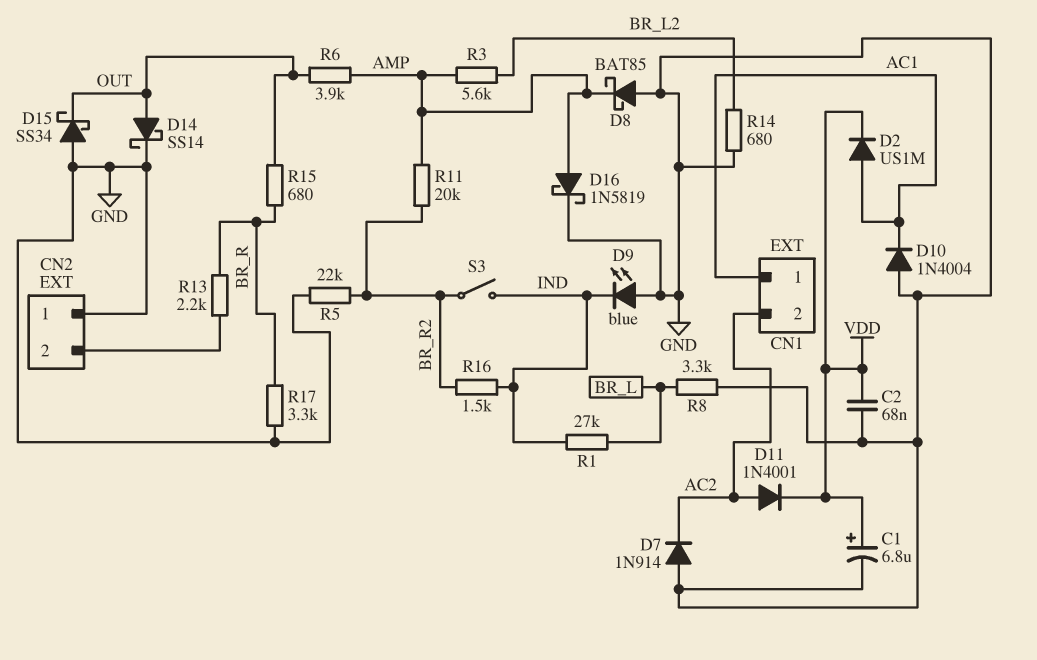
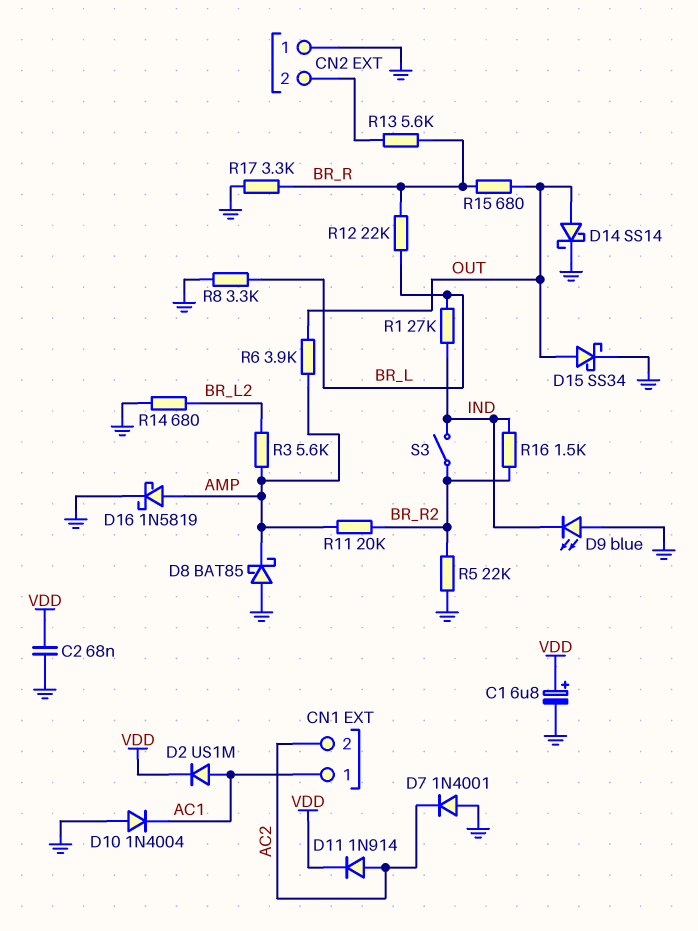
D7: diode 1N914 (A GND, K AC2) -> diode 1N4001 (A GND, K AC2)
D11: diode 1N4001 (A AC2, K VDD) -> diode 1N914 (A AC2, K VDD)
D15: schottky SS34 (A GND, K OUT) -> schottky SS34 (A OUT, K GND)
R12: none -> 22k (BR_L, BR_R)
R13: 2.2k (BR_R, CN2/2) -> 5.6k (BR_R, CN2/2)

